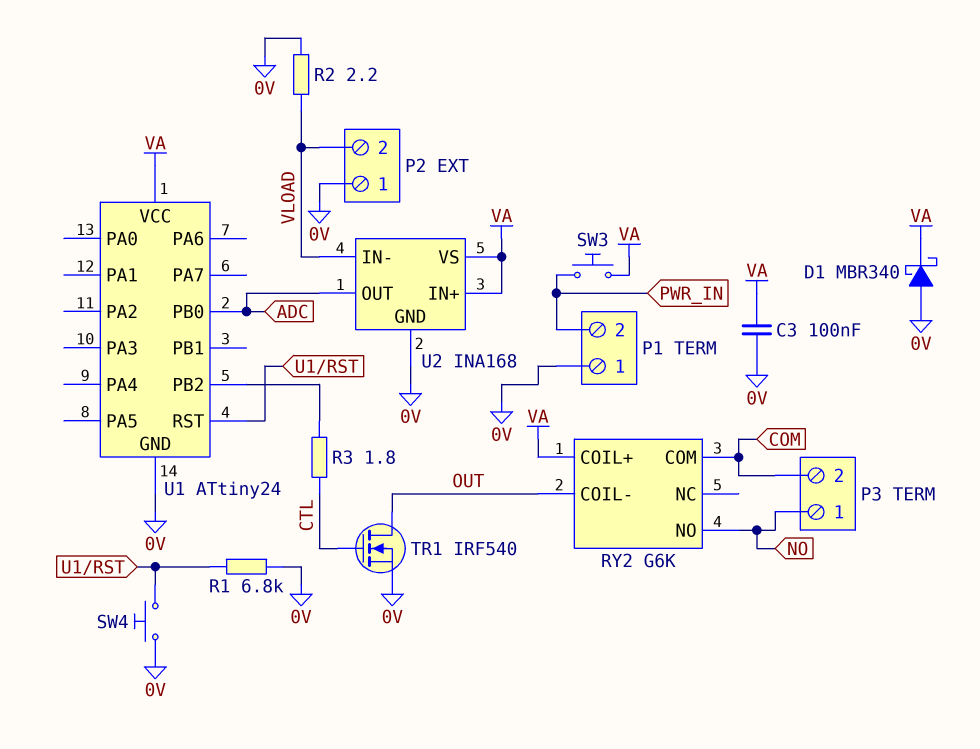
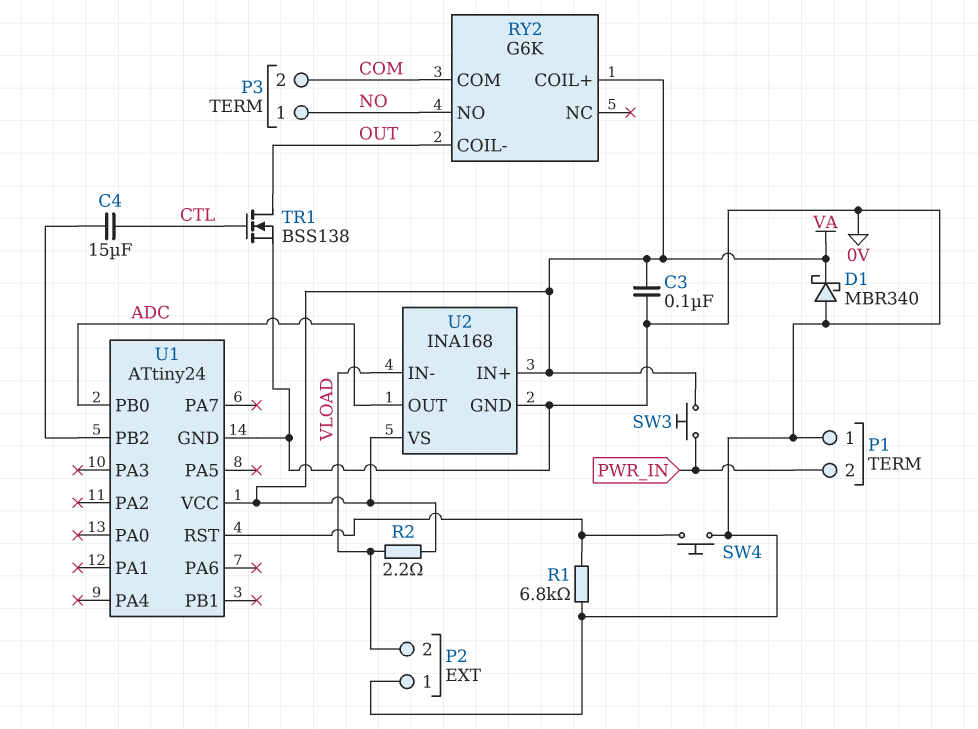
C4: none -> 15uF (CTL, U1/PB2)
R2: 2.2 (0V, VLOAD) -> 2.2 (VA, VLOAD)
R3: 1.8 (CTL, U1/PB2) -> none
TR1: NMOS IRF540 (G CTL, D OUT, S 0V) -> NMOS BSS138 (G CTL, D OUT, S 0V)

